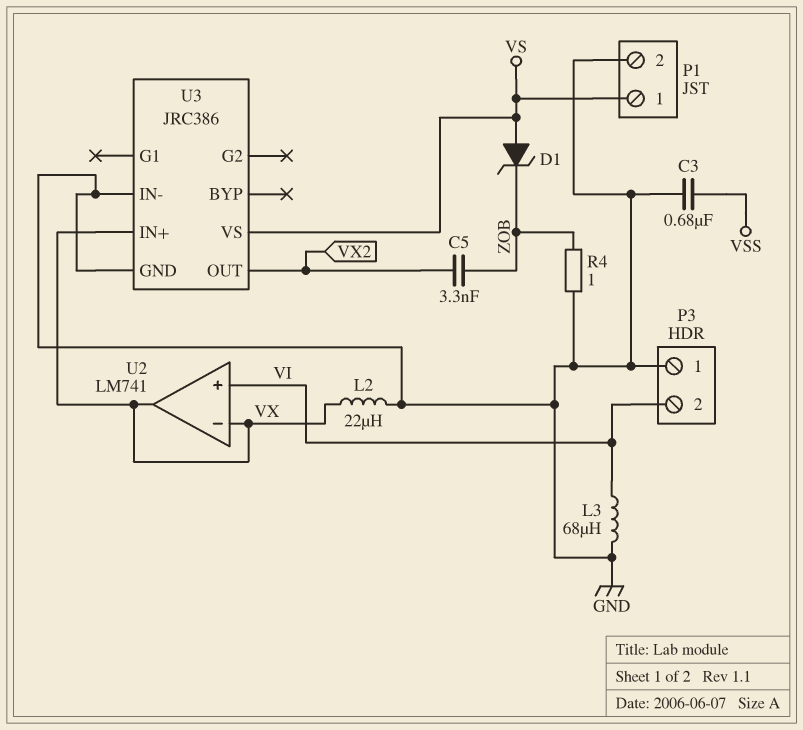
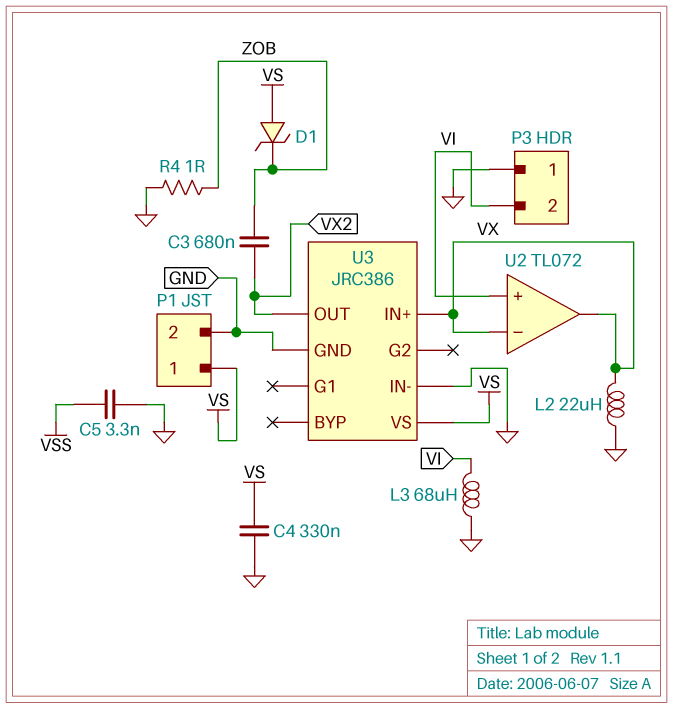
C3: 680nF (GND, VSS) -> 680nF (VX2, ZOB)
C4: none -> 330nF (GND, VS)
C5: 3.3nF (VX2, ZOB) -> 3.3nF (GND, VSS)
U2: LM741 -> TL072

